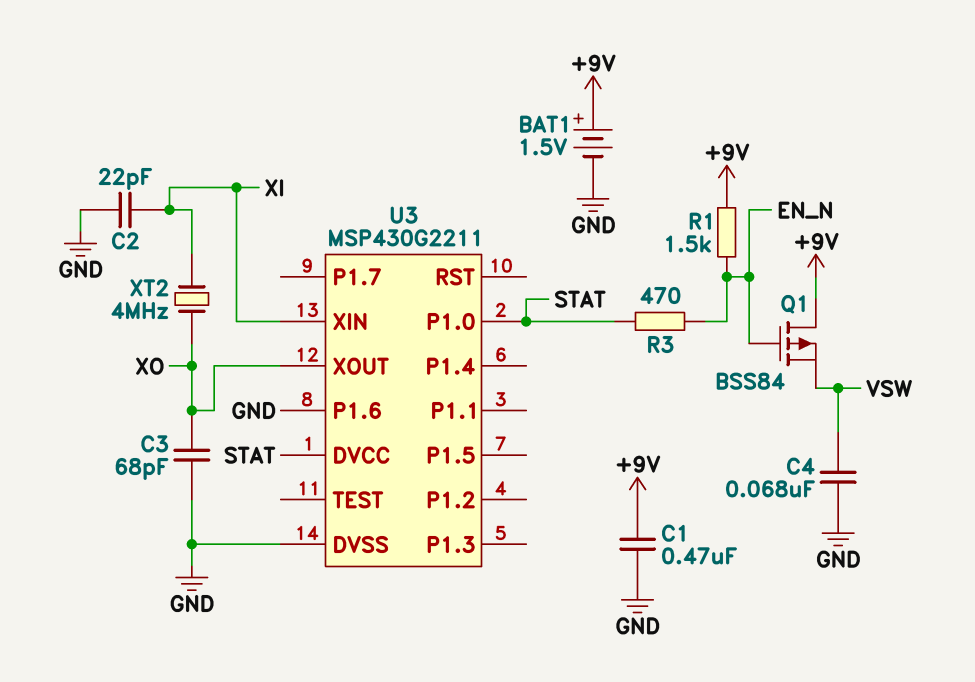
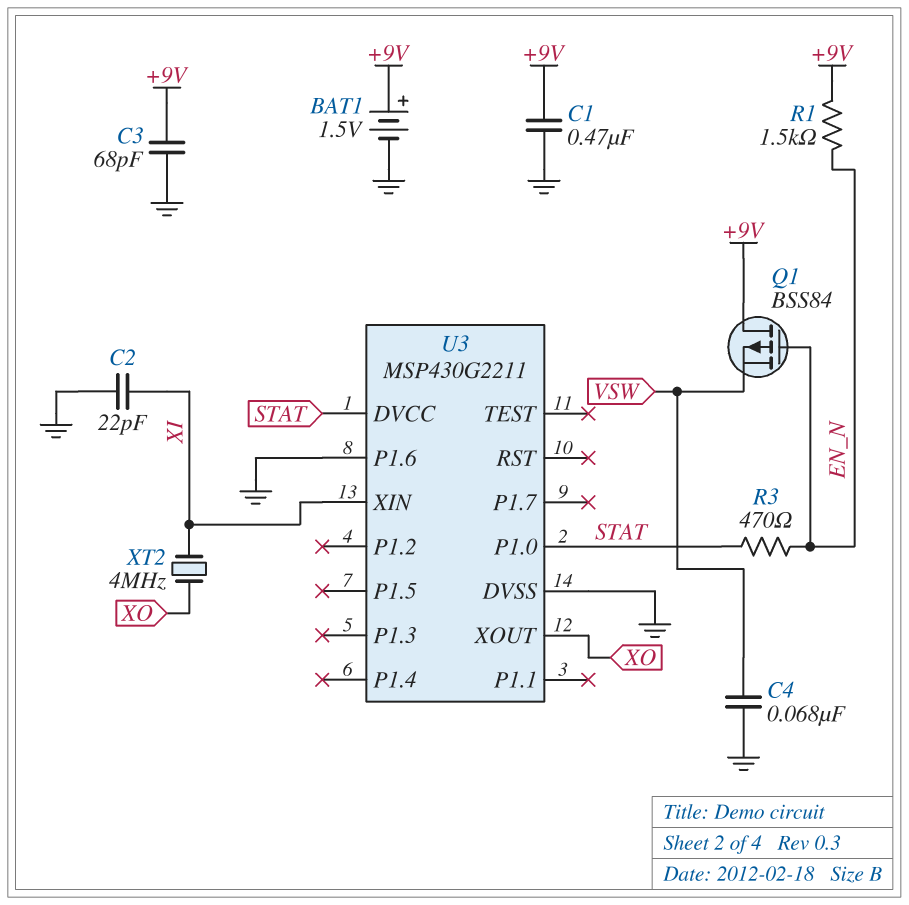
C3: 68pF (GND, XO) -> 68pF (+9V, GND)

